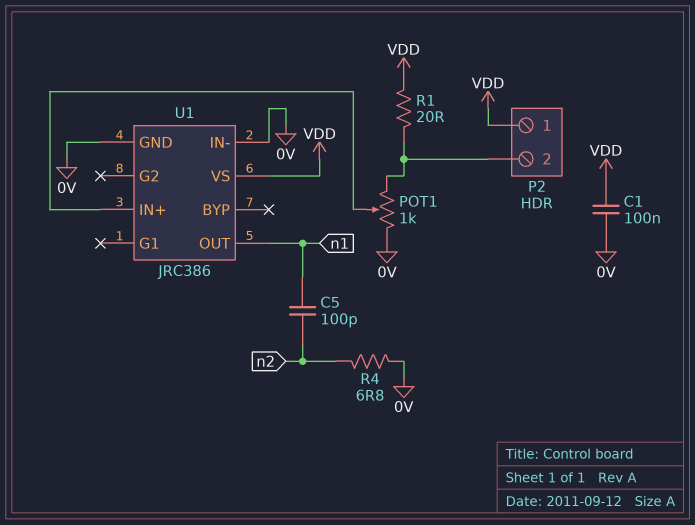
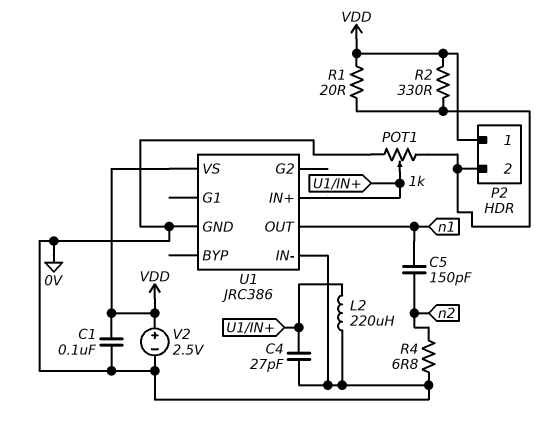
C4: none -> 27pF (0V, U1/IN+)
C5: 100pF (n1, n2) -> 150pF (n1, n2)
L2: none -> 220uH (0V, U1/IN+)
R2: none -> 330 (P2/2, VDD)
V2: none -> 2.5V (plus VDD, minus 0V)

